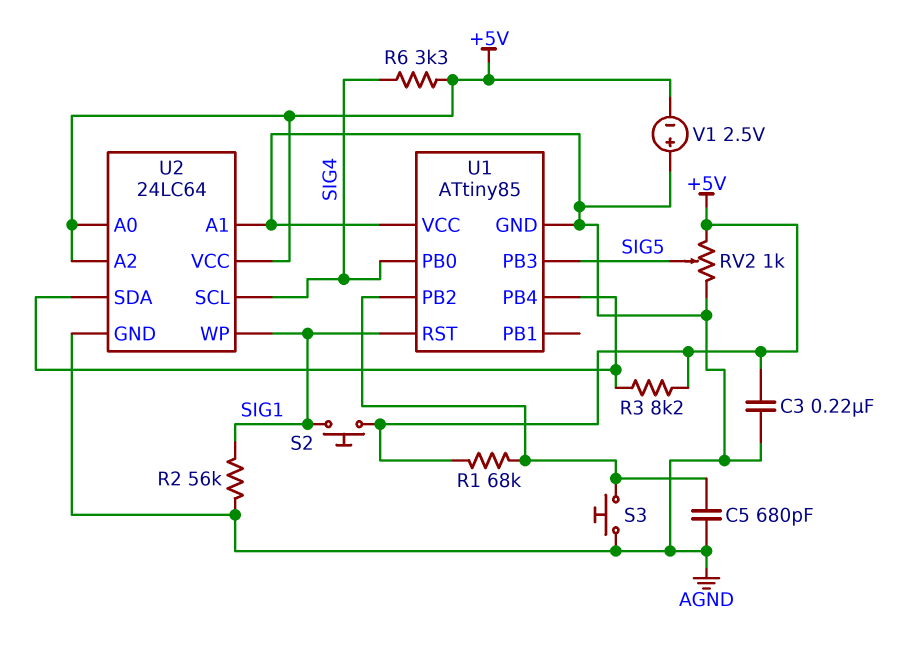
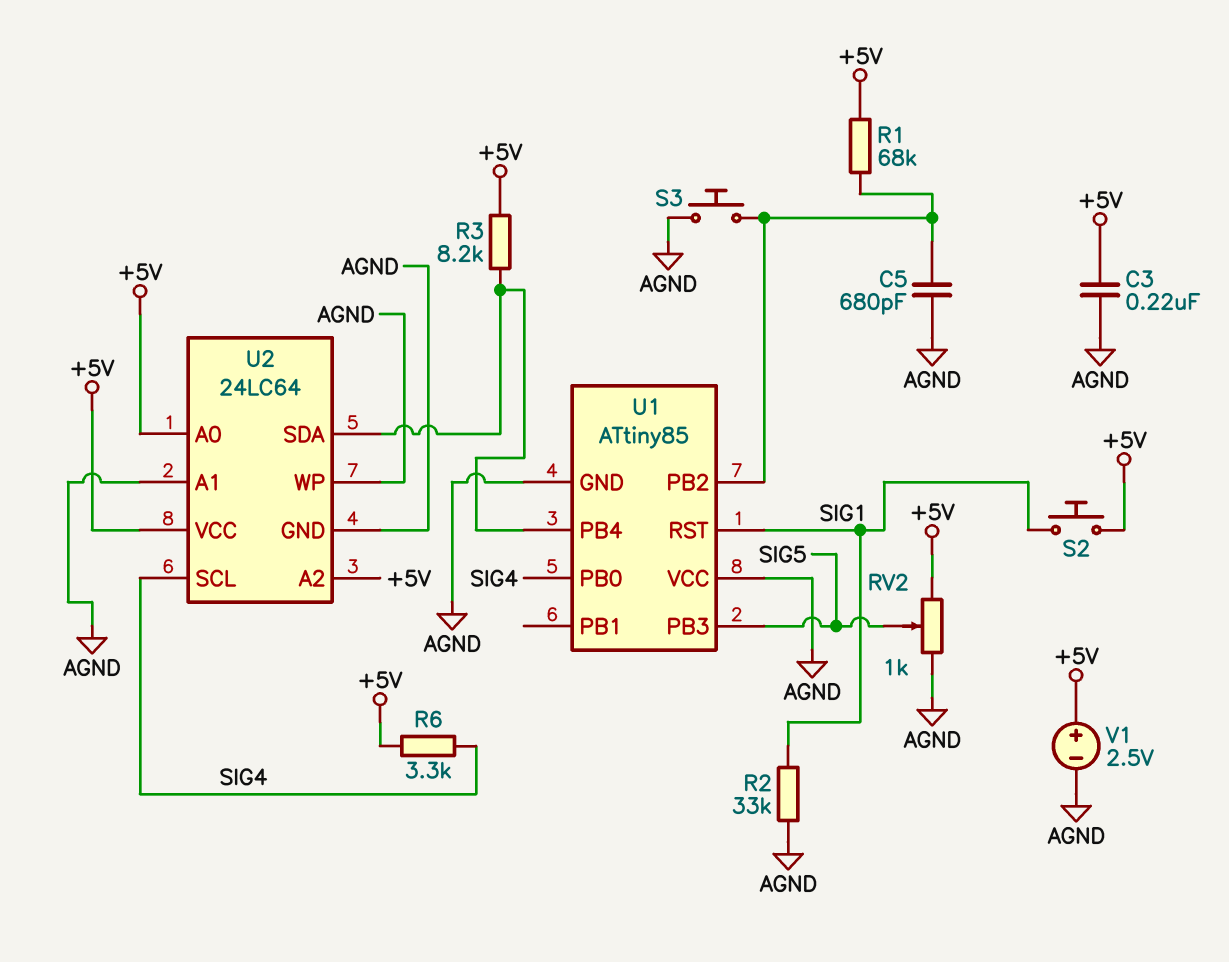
R2: 56k (AGND, SIG1) -> 33k (AGND, SIG1)
U2 pin WP: SIG1 -> AGND
V1: 2.5V (plus AGND, minus +5V) -> 2.5V (plus +5V, minus AGND)

